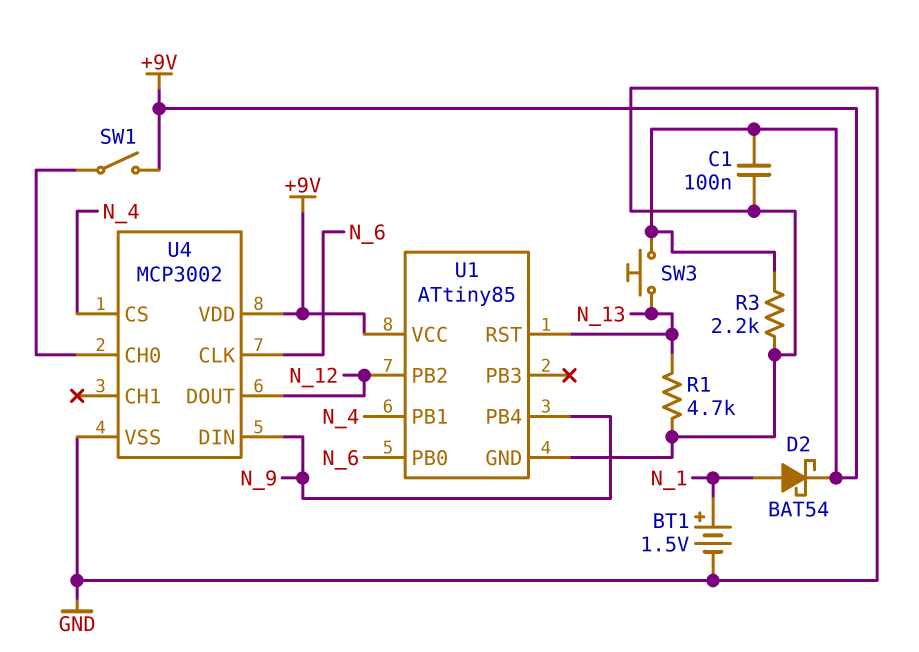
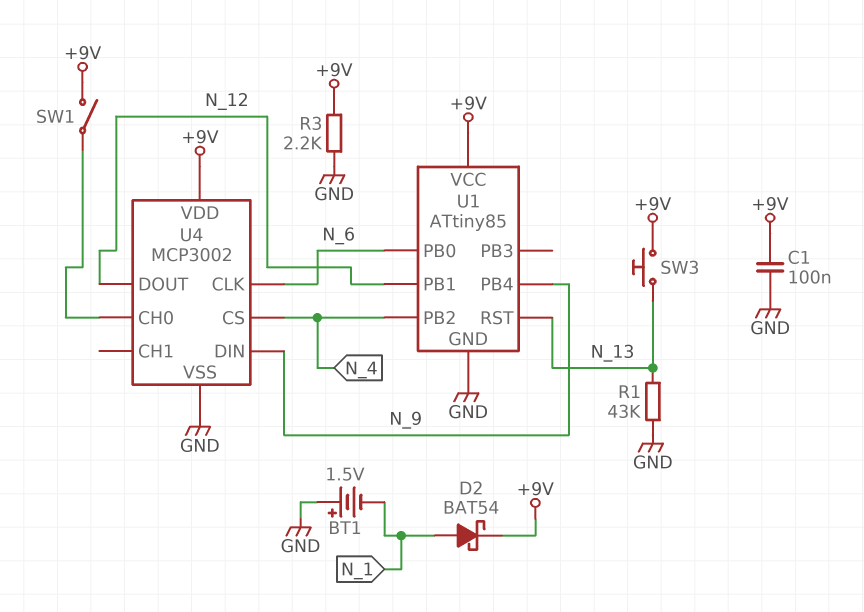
BT1: 1.5V (plus N_1, minus GND) -> 1.5V (plus GND, minus N_1)
R1: 4.7k (GND, N_13) -> 43k (GND, N_13)
U1 pin PB1: N_4 -> N_12
U1 pin PB2: N_12 -> N_4

